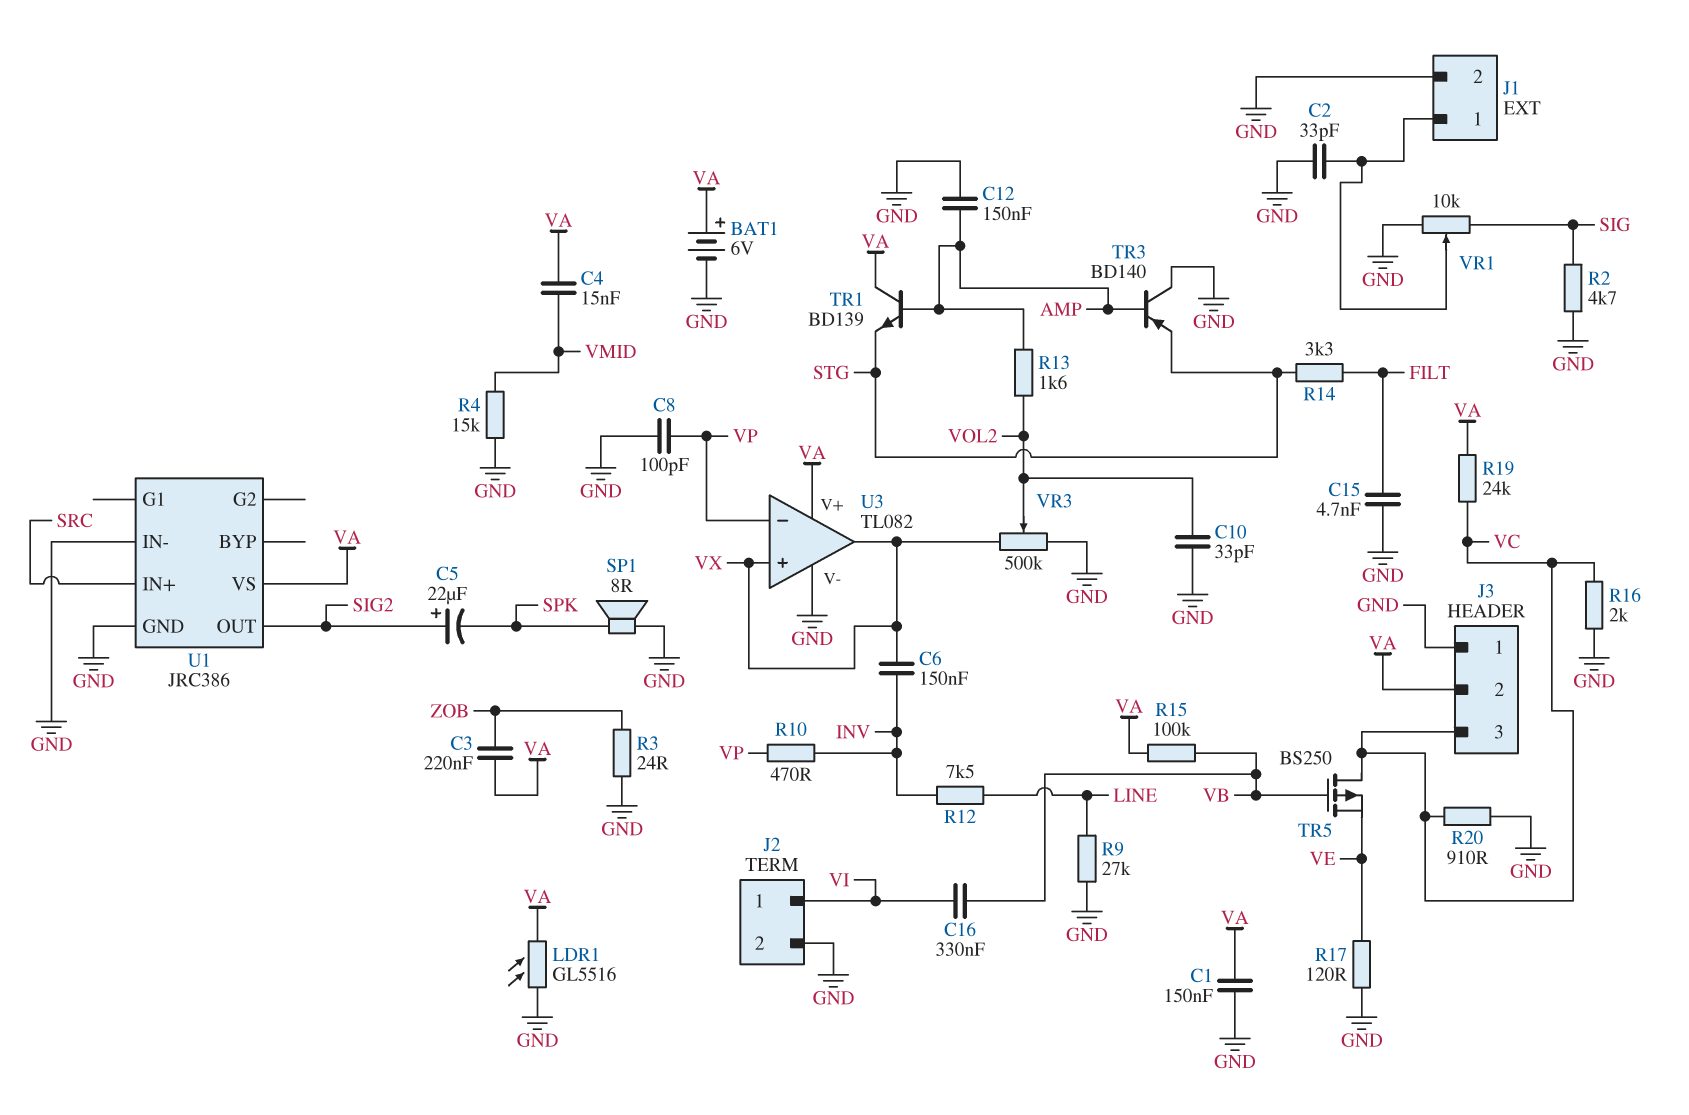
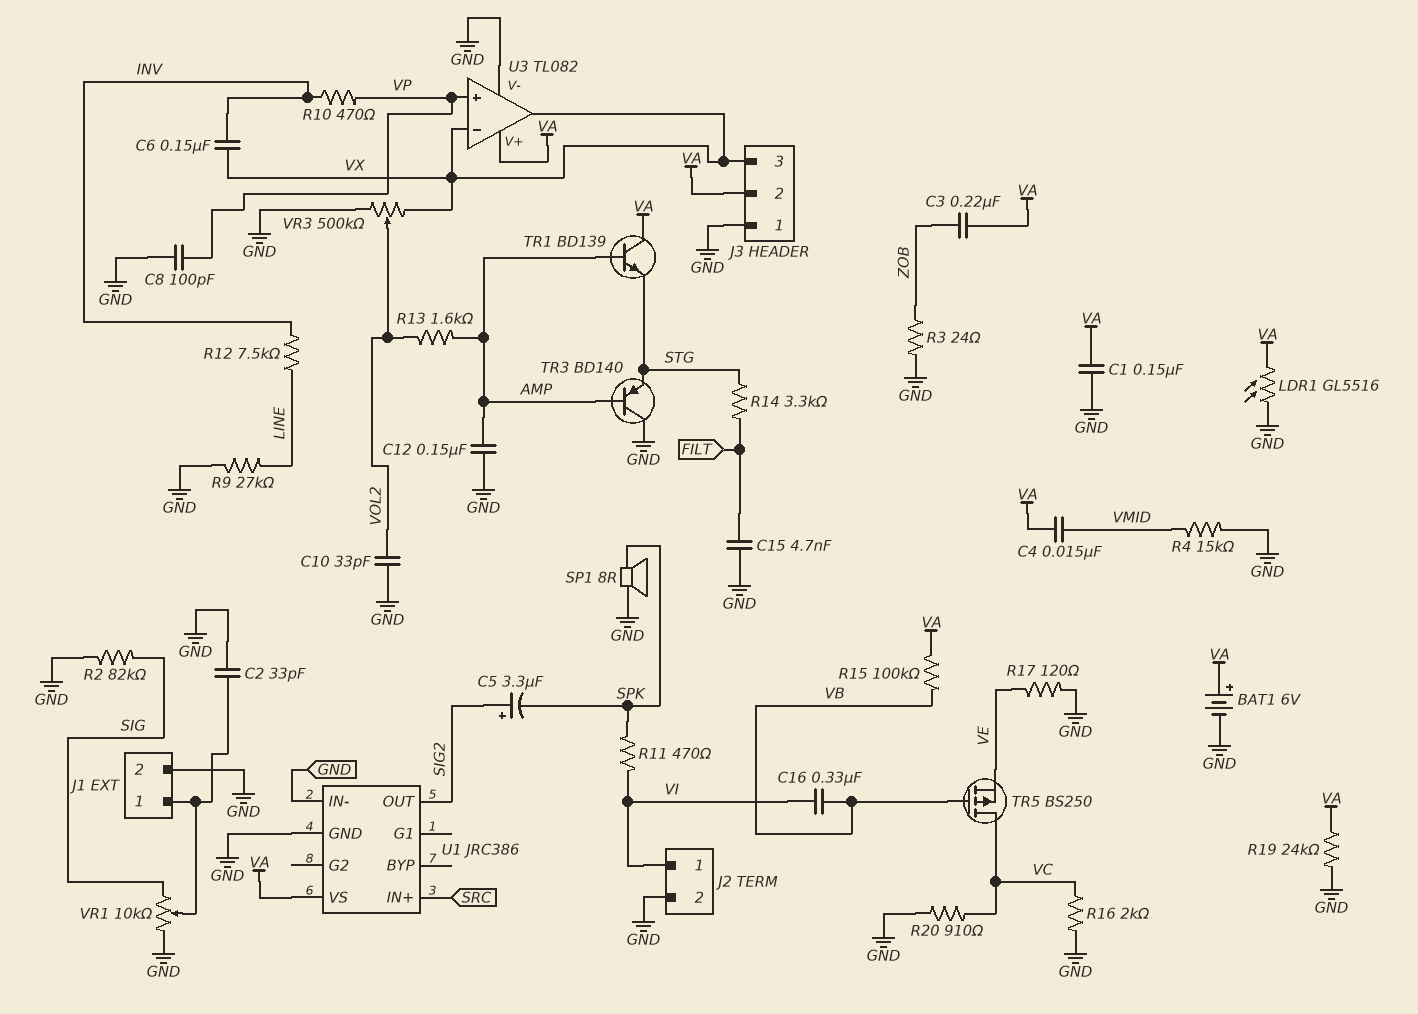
C5: 22uF (plus SIG2, minus SPK) -> 3.3uF (plus SIG2, minus SPK)
J3 pin 3: VC -> VX
R2: 4.7k (GND, SIG) -> 82k (GND, SIG)
R11: none -> 470 (SPK, VI)
R19: 24k (VA, VC) -> 24k (GND, VA)
U3 pin in+: VX -> VP
U3 pin in-: VP -> VX

